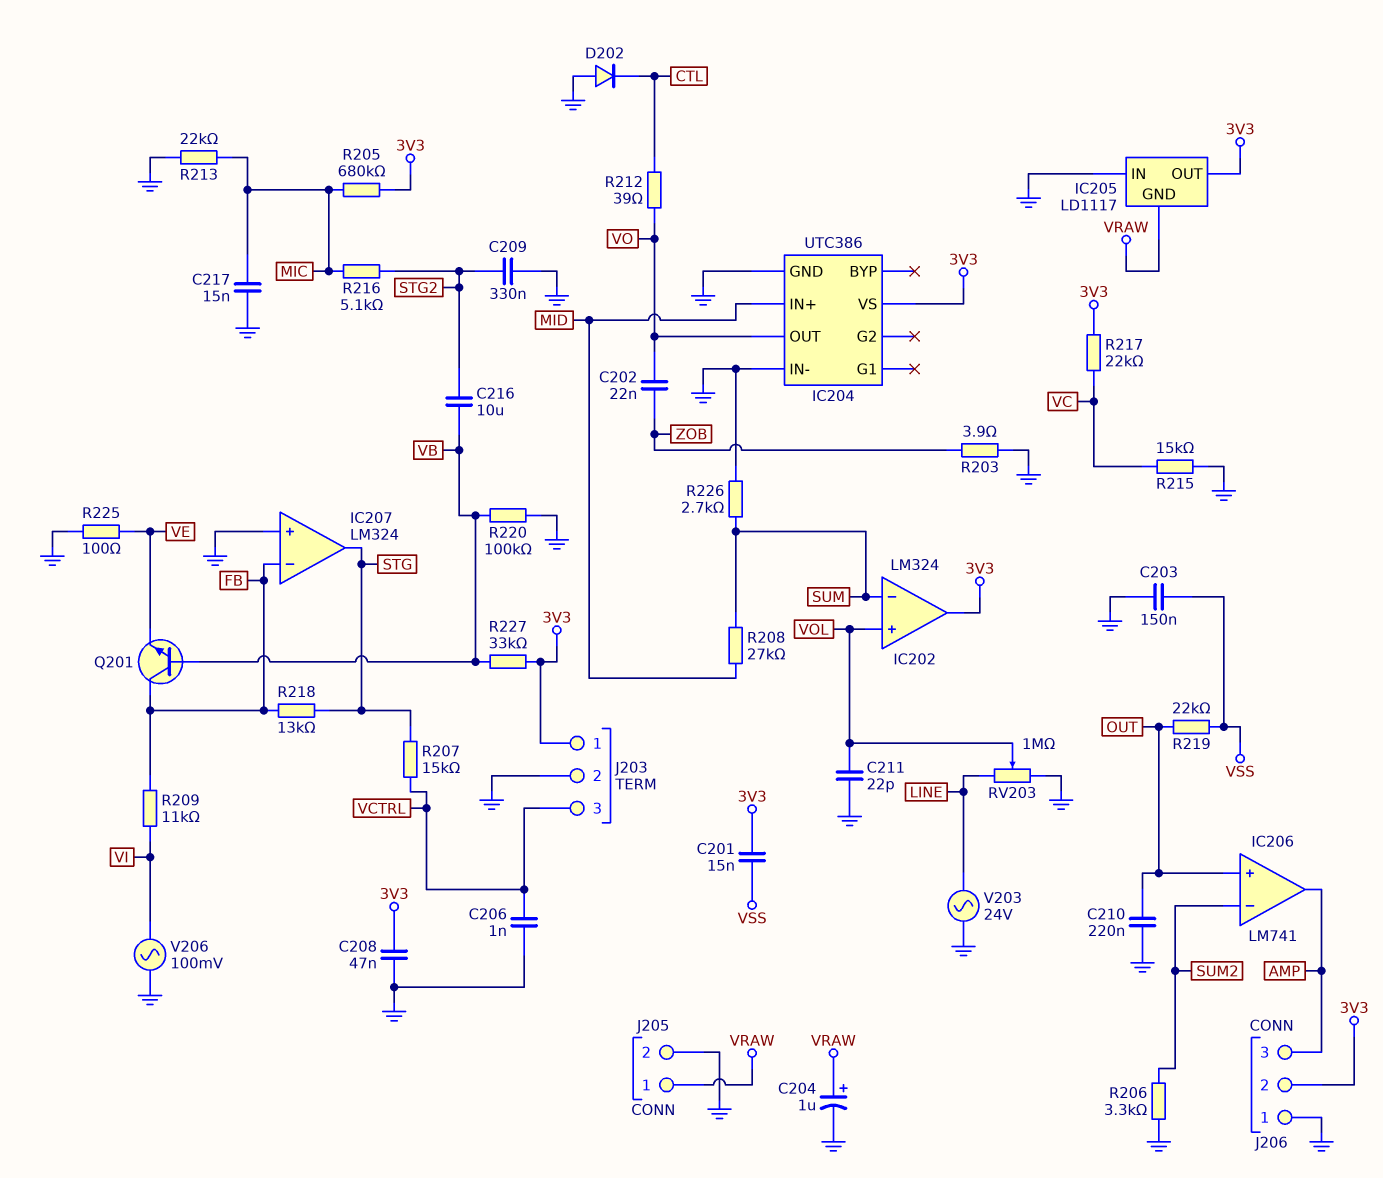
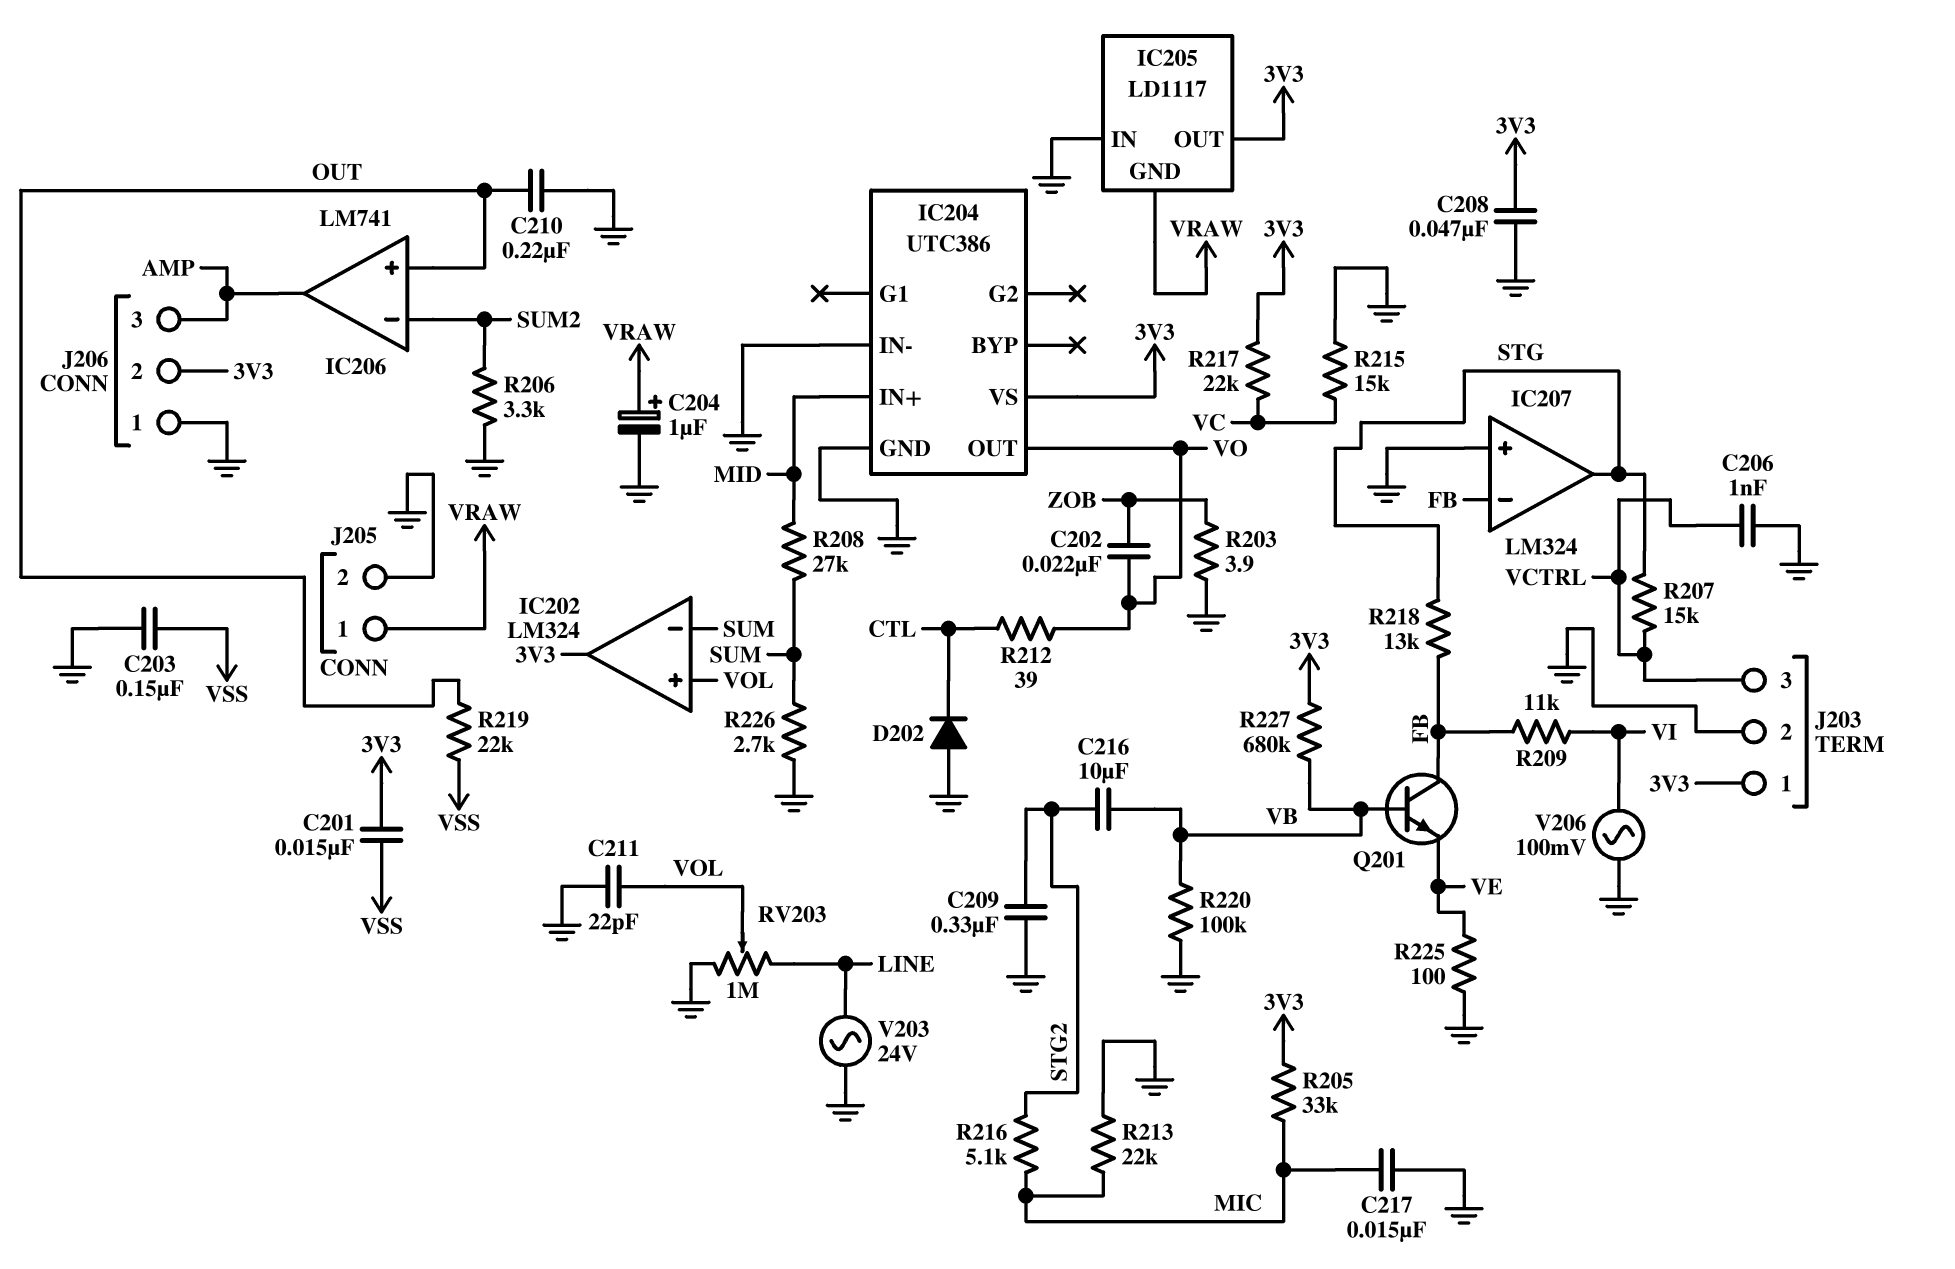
R205: 680k (3V3, MIC) -> 33k (3V3, MIC)
R227: 33k (3V3, VB) -> 680k (3V3, VB)

